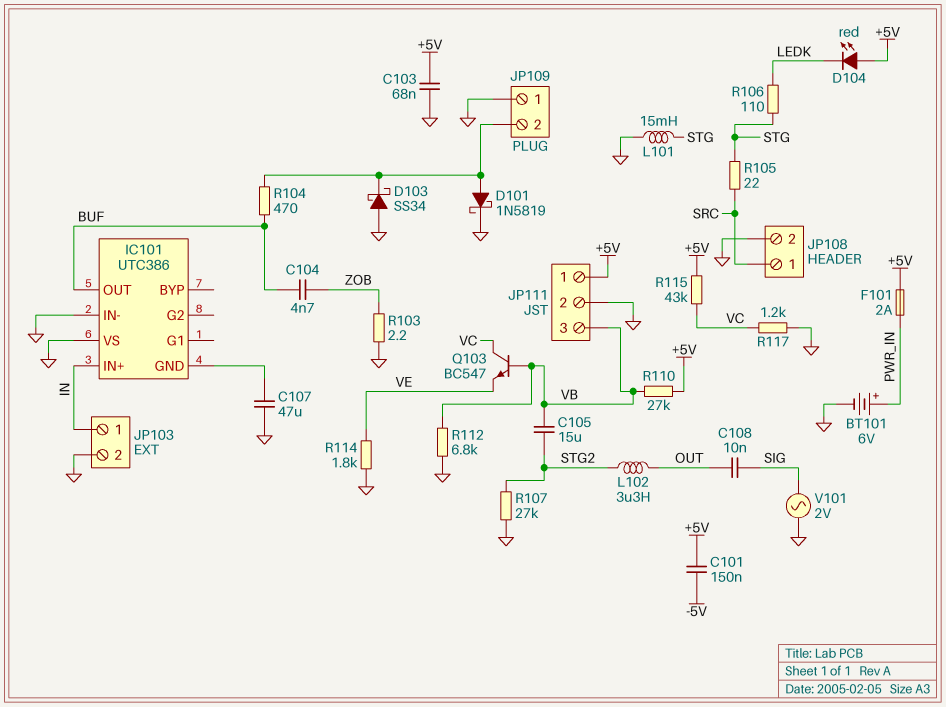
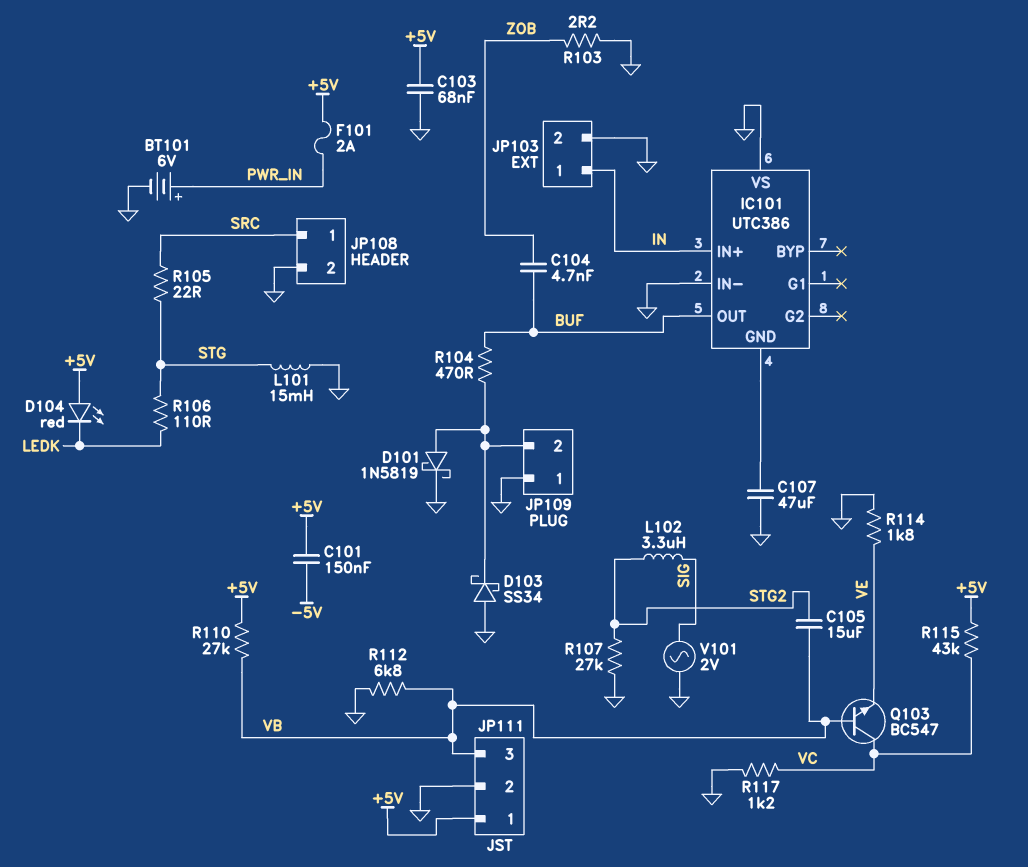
C108: 10nF (OUT, SIG) -> none
L102: 3.3uH (OUT, STG2) -> 3.3uH (SIG, STG2)

